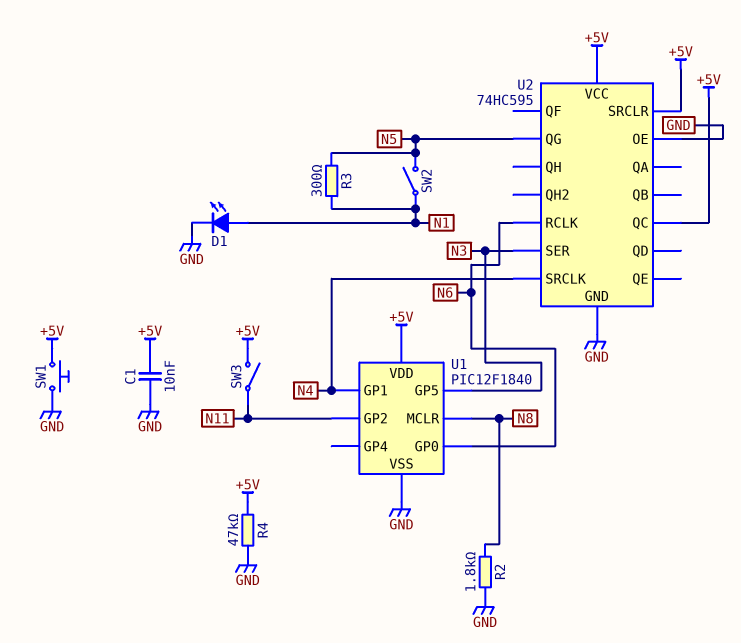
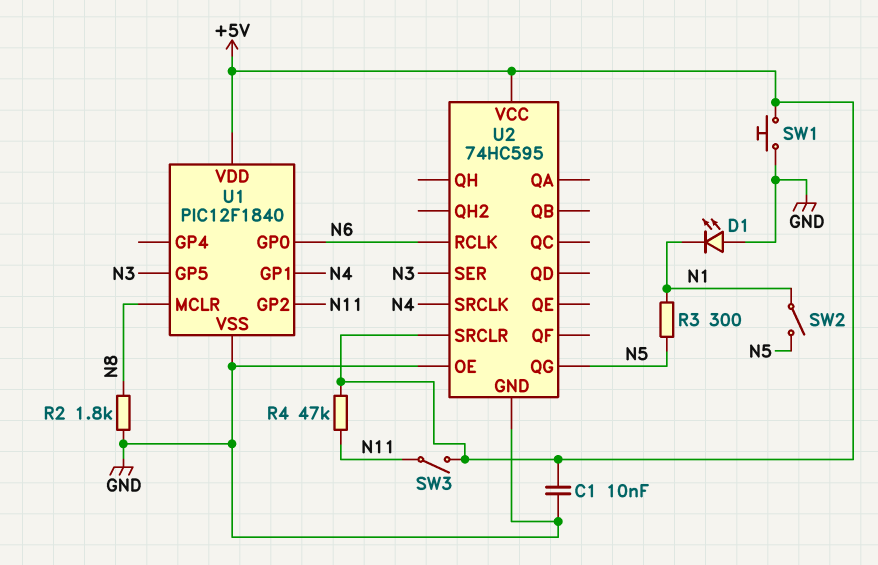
D1: LED (A N1, K GND) -> LED (A GND, K N1)
R4: 47k (+5V, GND) -> 47k (+5V, N11)
U2 pin QC: +5V -> none

